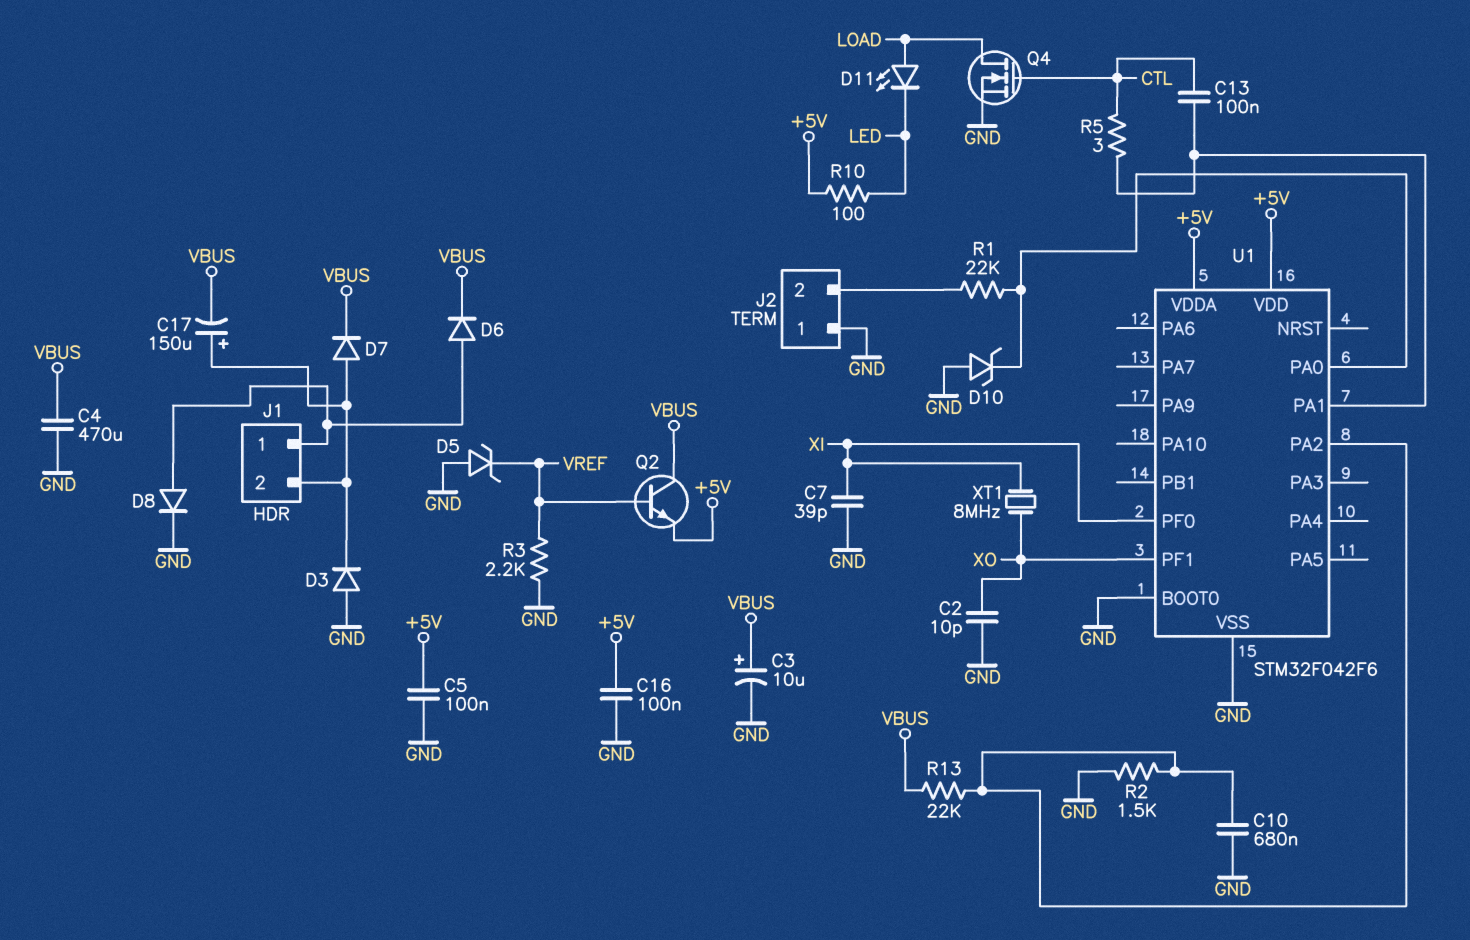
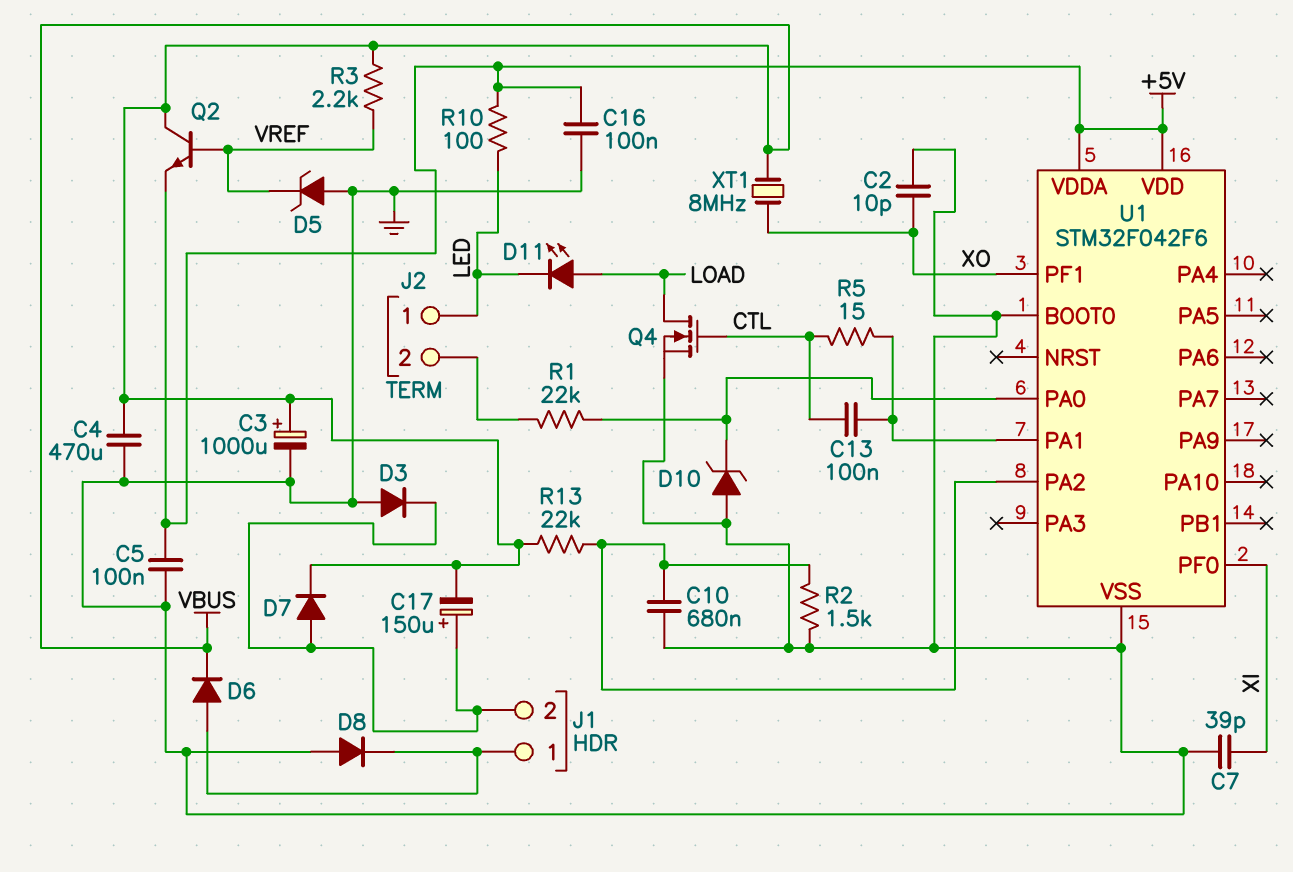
C3: 10uF (plus VBUS, minus GND) -> 1000uF (plus VBUS, minus GND)
D8: diode (A J1/1, K GND) -> diode (A GND, K J1/1)
J2 pin 1: GND -> LED
R3: 2.2k (GND, VREF) -> 2.2k (VBUS, VREF)
R5: 3 (CTL, U1/PA1) -> 15 (CTL, U1/PA1)
XT1: 8MHz (XI, XO) -> 8MHz (VBUS, XO)

